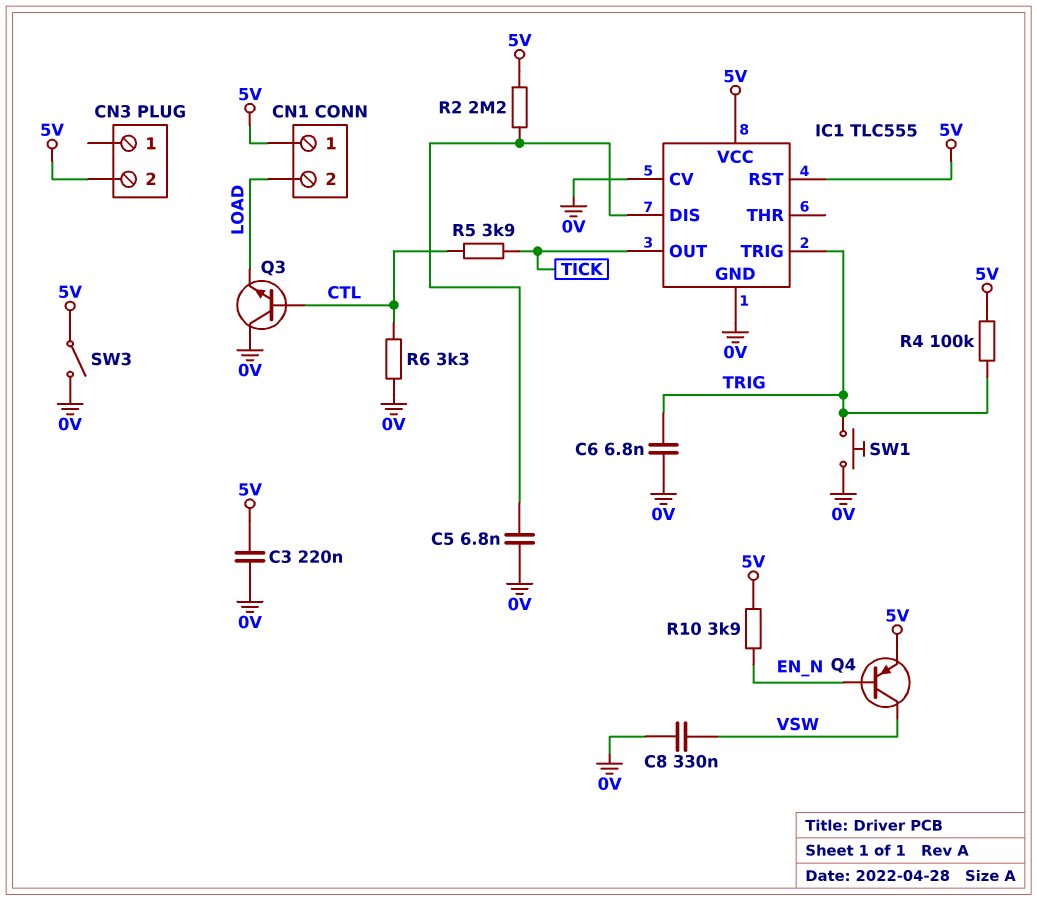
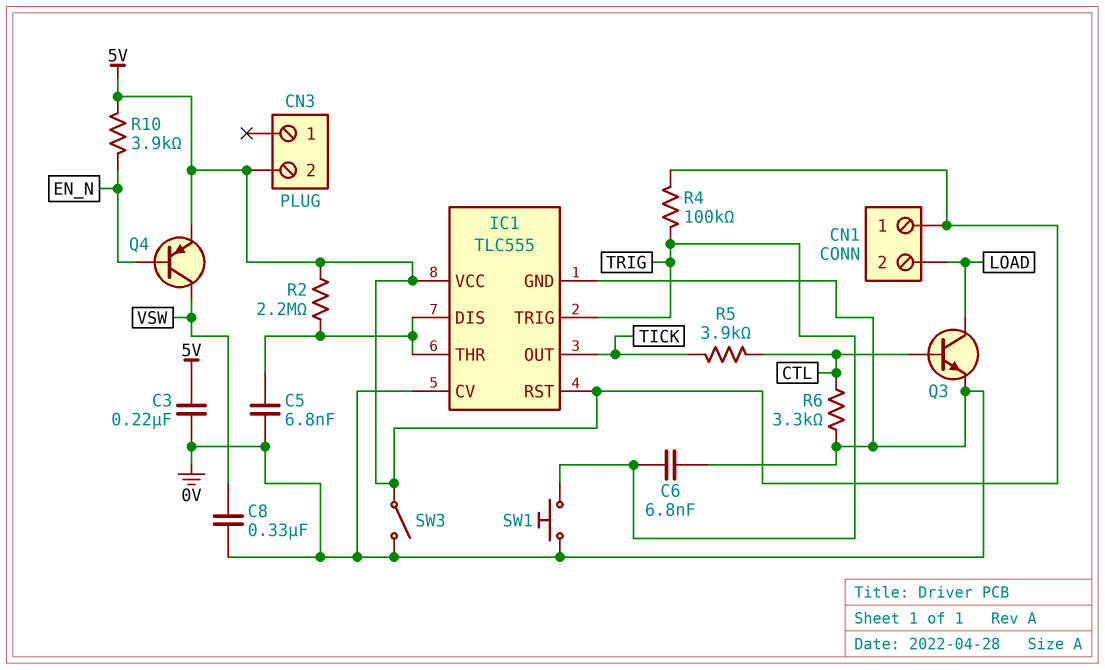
IC1 pin THR: none -> IC1/DIS
Q3: NPN (B CTL, C 0V, E LOAD) -> NPN (B CTL, C LOAD, E 0V)

